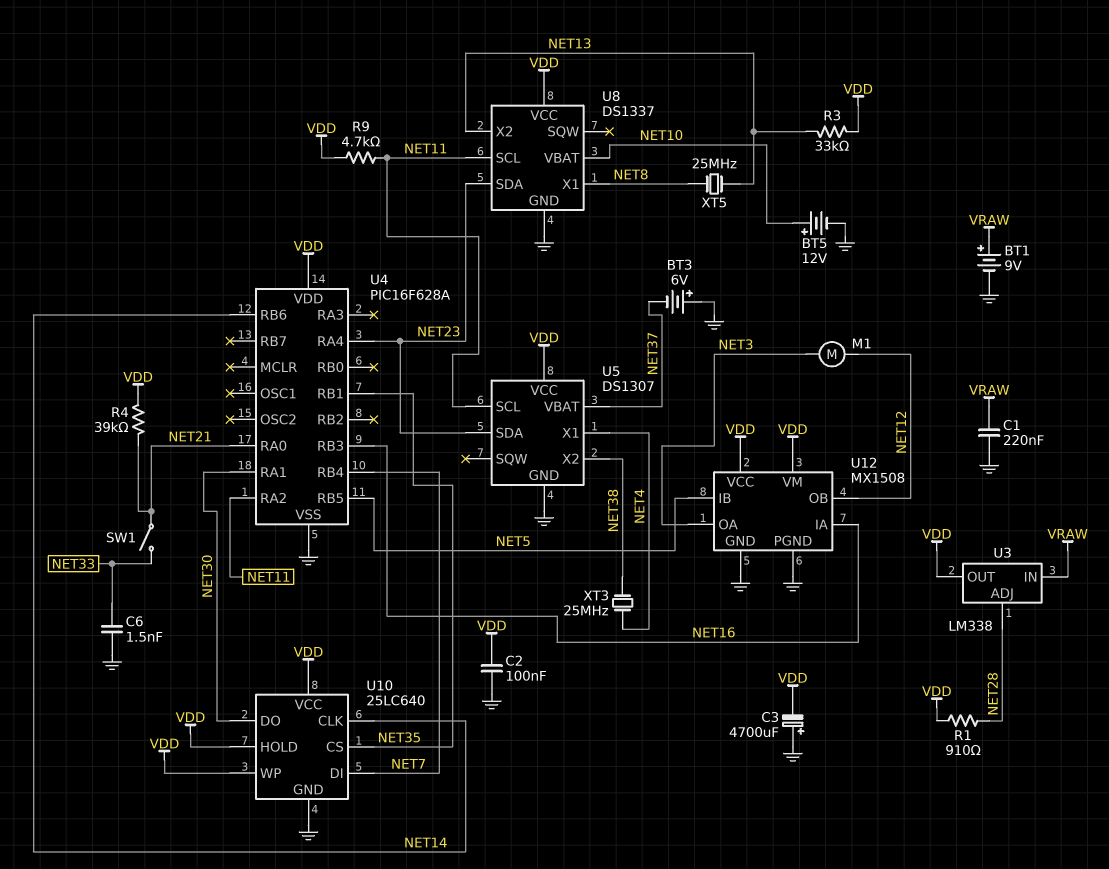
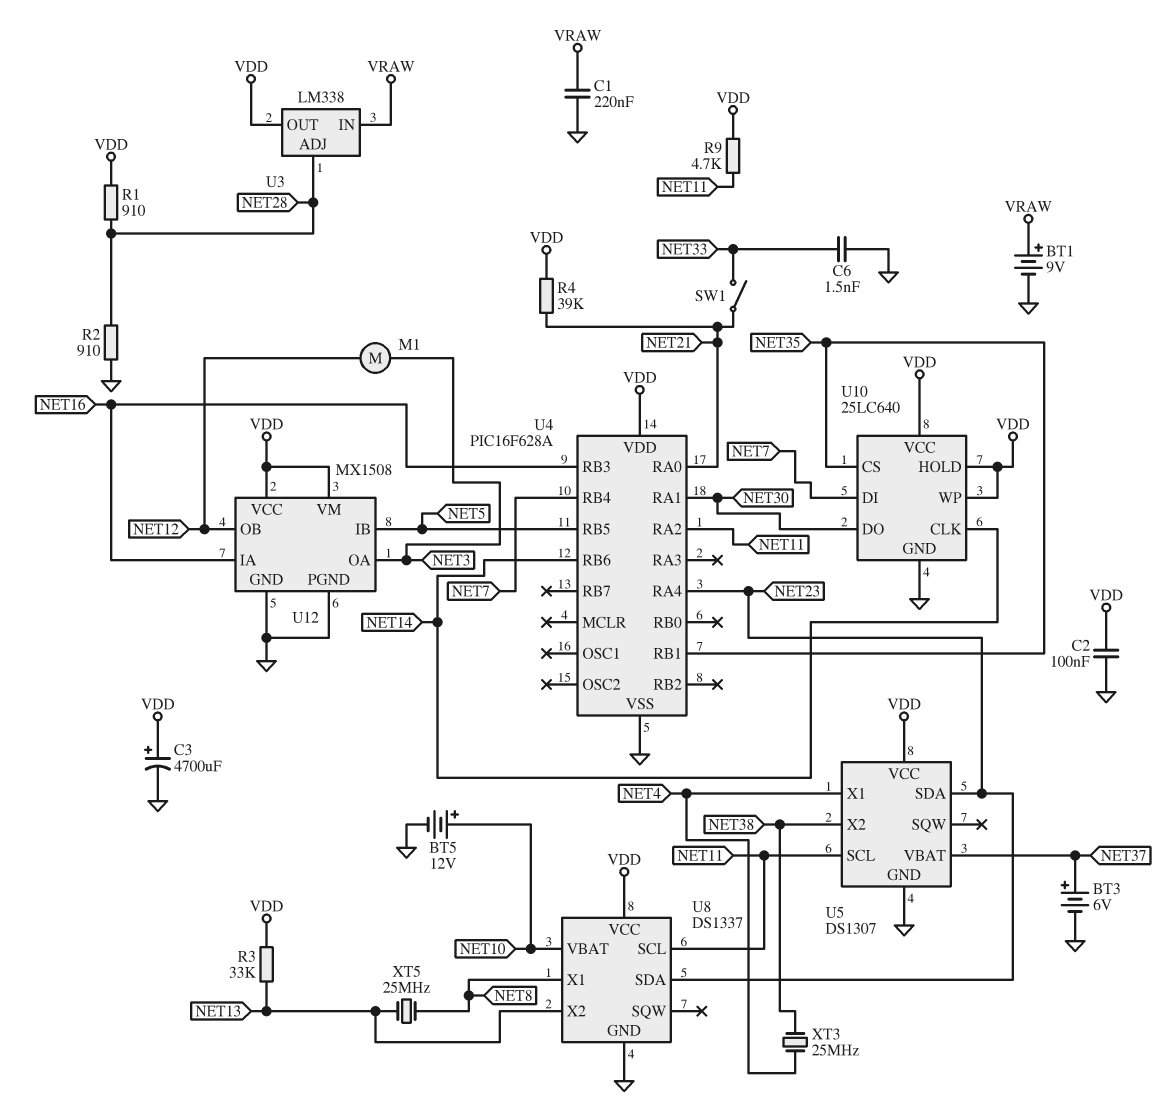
BT3: 6V (plus GND, minus NET37) -> 6V (plus NET37, minus GND)
C3: 4700uF (plus GND, minus VDD) -> 4700uF (plus VDD, minus GND)
R2: none -> 910 (GND, NET28)

